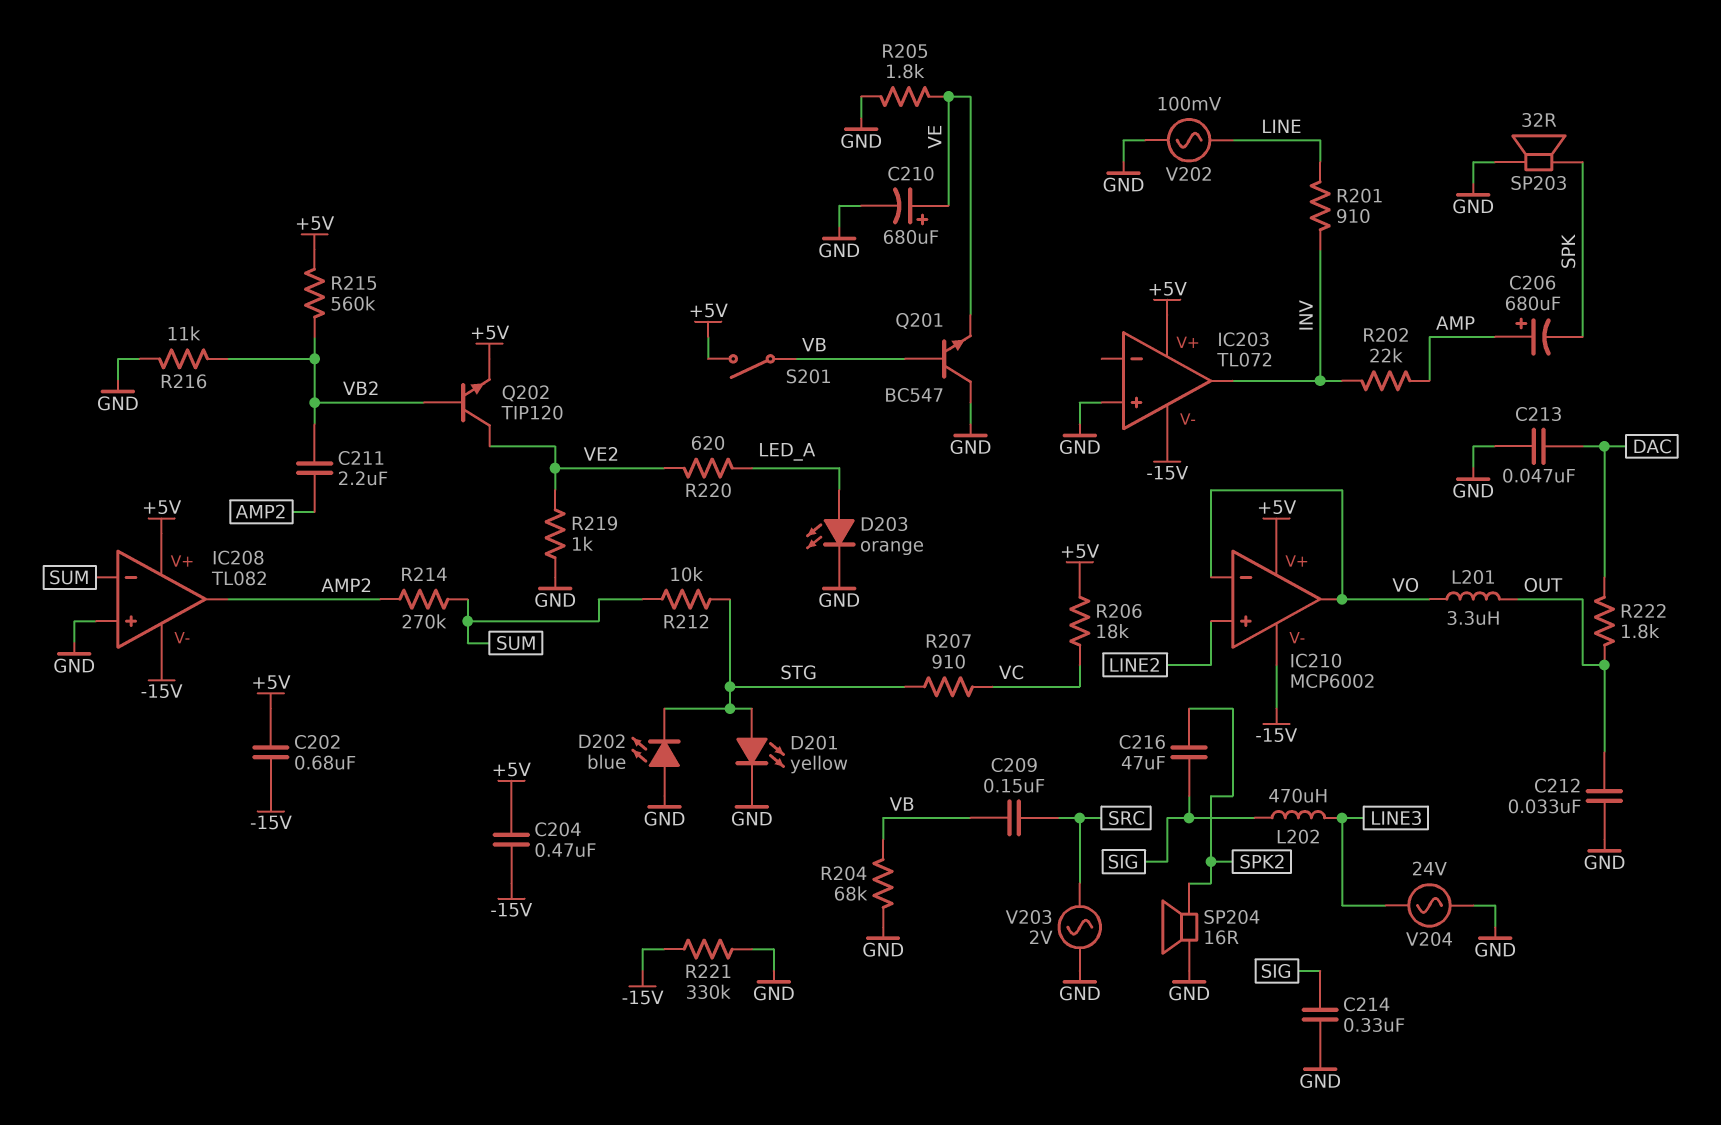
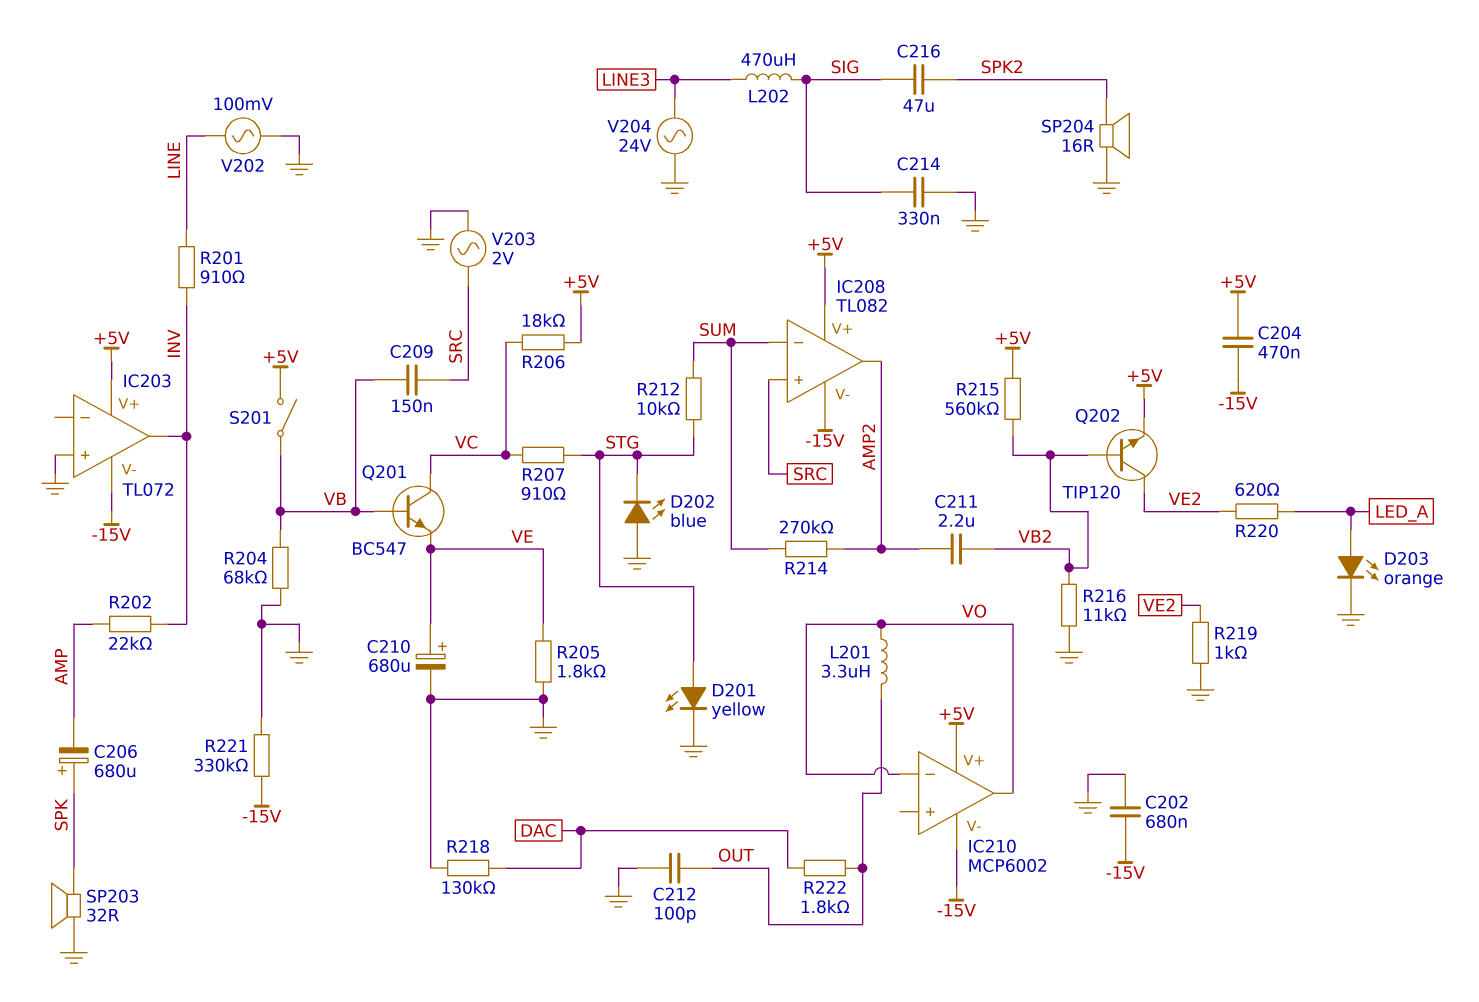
C202: 680nF (+5V, -15V) -> 680nF (-15V, GND)
C206: 680uF (plus AMP, minus SPK) -> 680uF (plus SPK, minus AMP)
C212: 33nF (GND, OUT) -> 100pF (GND, OUT)
C213: 47nF (DAC, GND) -> none
IC208 pin in+: GND -> SRC
IC210 pin in+: LINE2 -> none
Q201: NPN BC547 (B VB, C GND, E VE) -> NPN BC547 (B VB, C VC, E VE)
R218: none -> 130k (DAC, GND)

